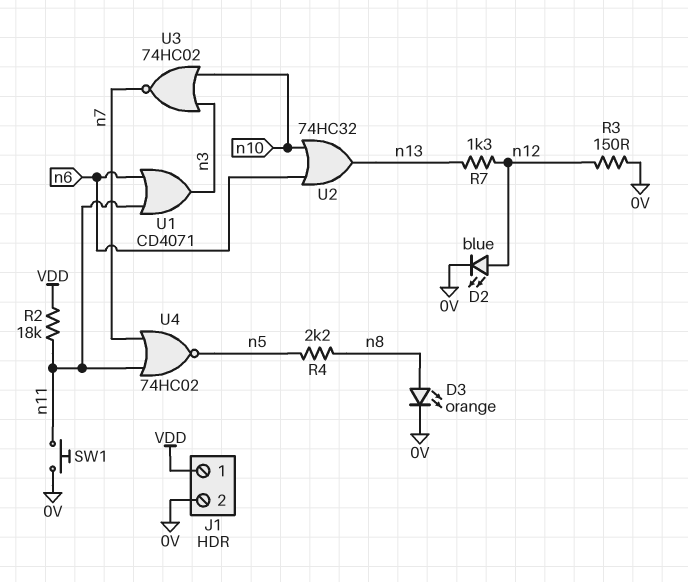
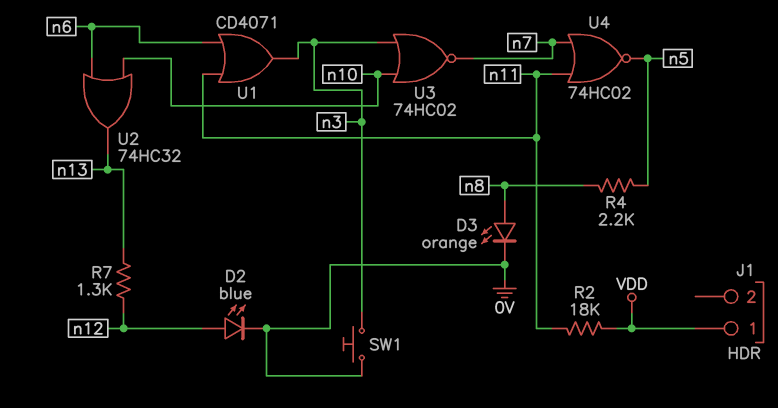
J1 pin 2: 0V -> none
R3: 150 (0V, n12) -> none
SW1: button (0V, n11) -> button (0V, n3)

